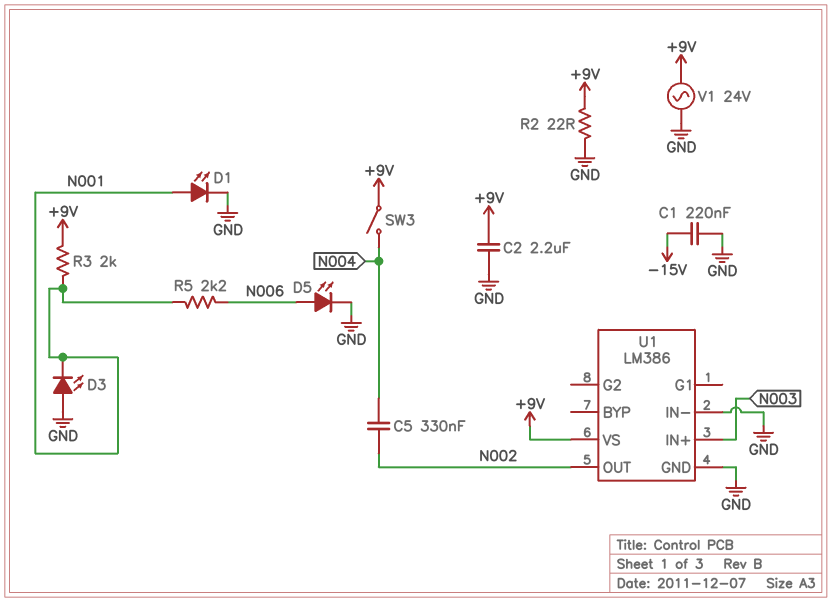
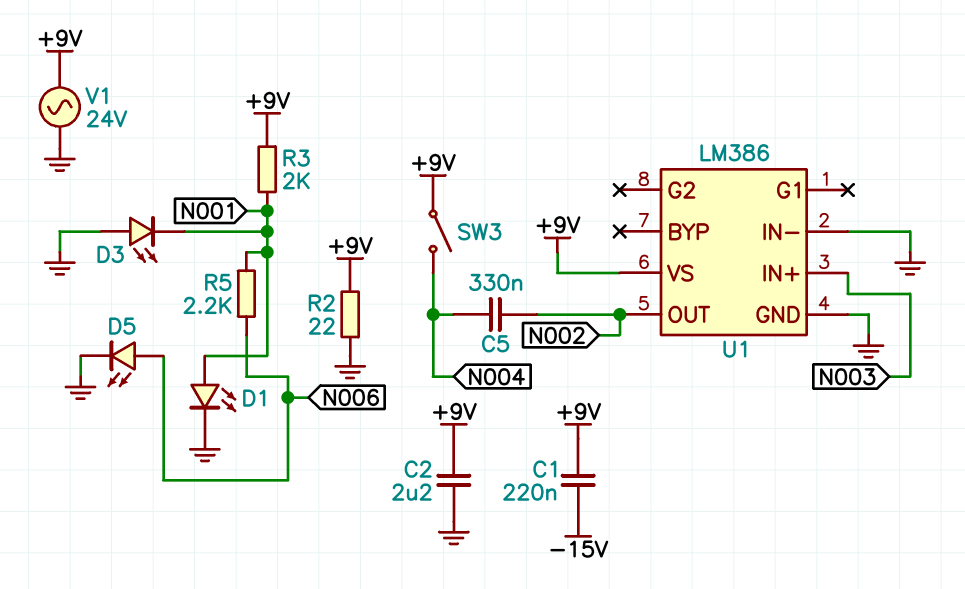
C1: 220nF (-15V, GND) -> 220nF (+9V, -15V)

